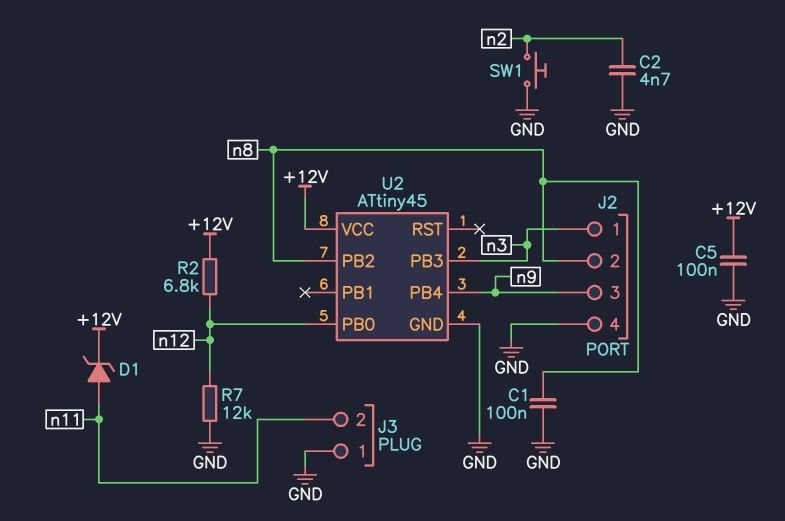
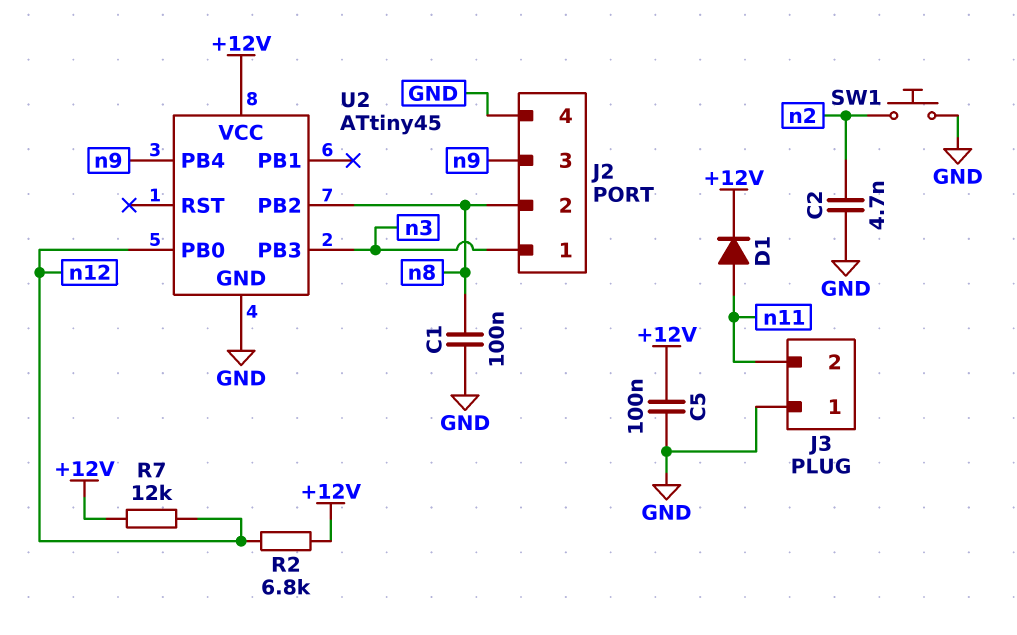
D1: zener (A n11, K +12V) -> diode (A n11, K +12V)
R7: 12k (GND, n12) -> 12k (+12V, n12)

